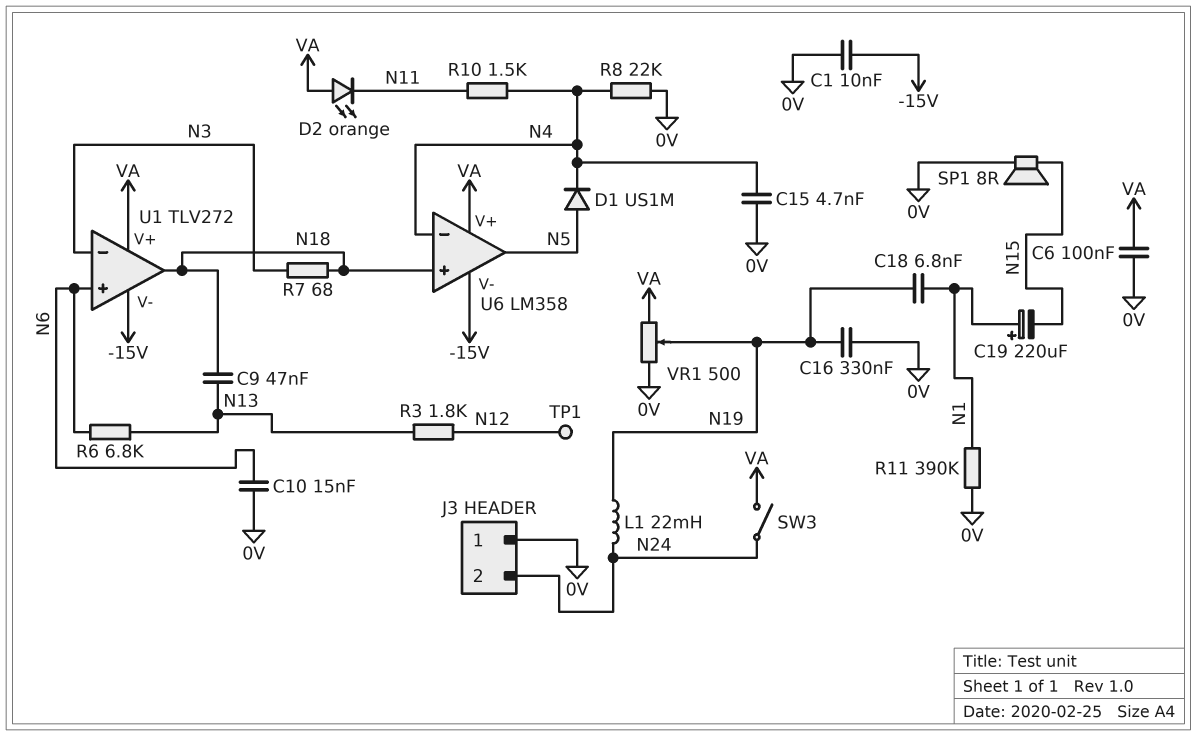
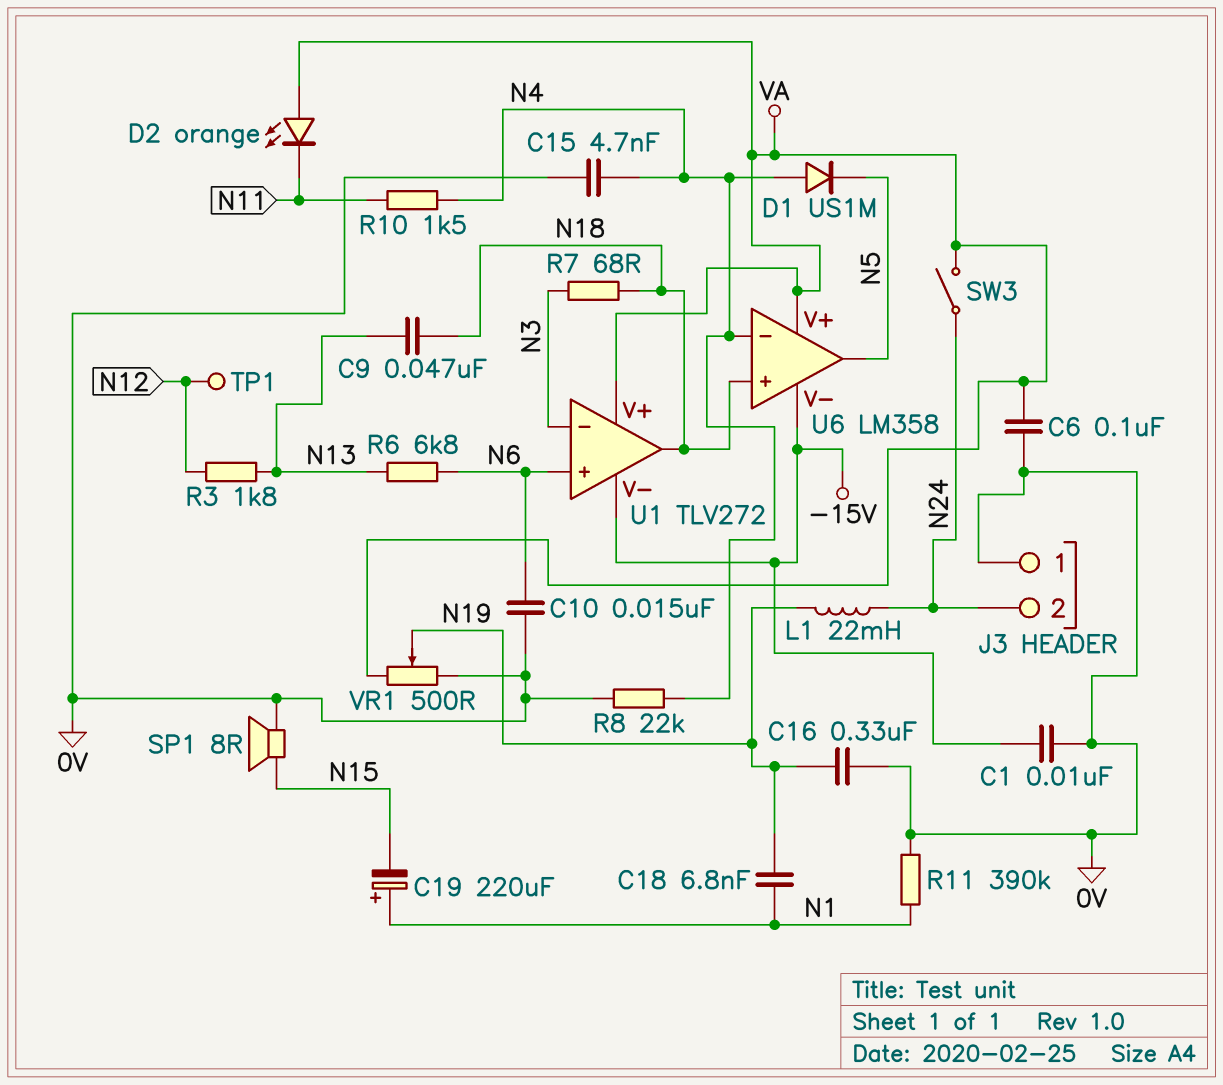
D1: diode US1M (A N5, K N4) -> diode US1M (A N4, K N5)

